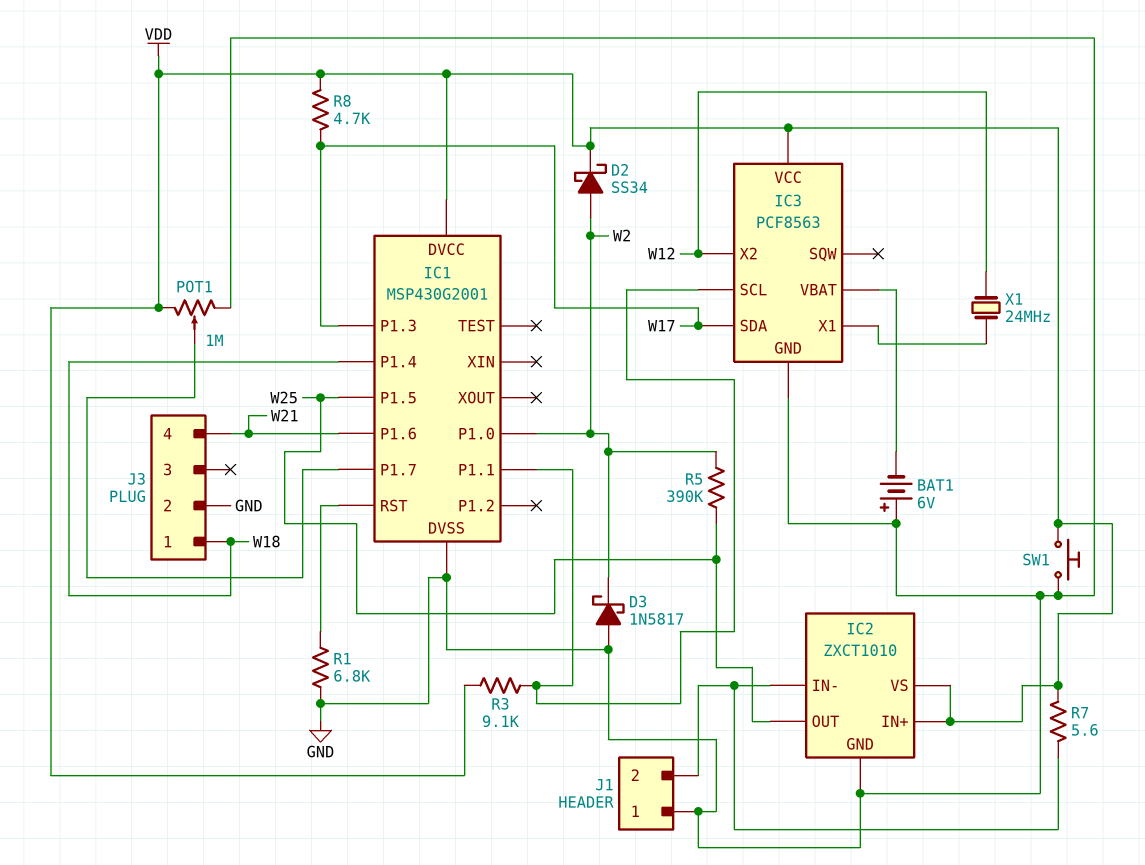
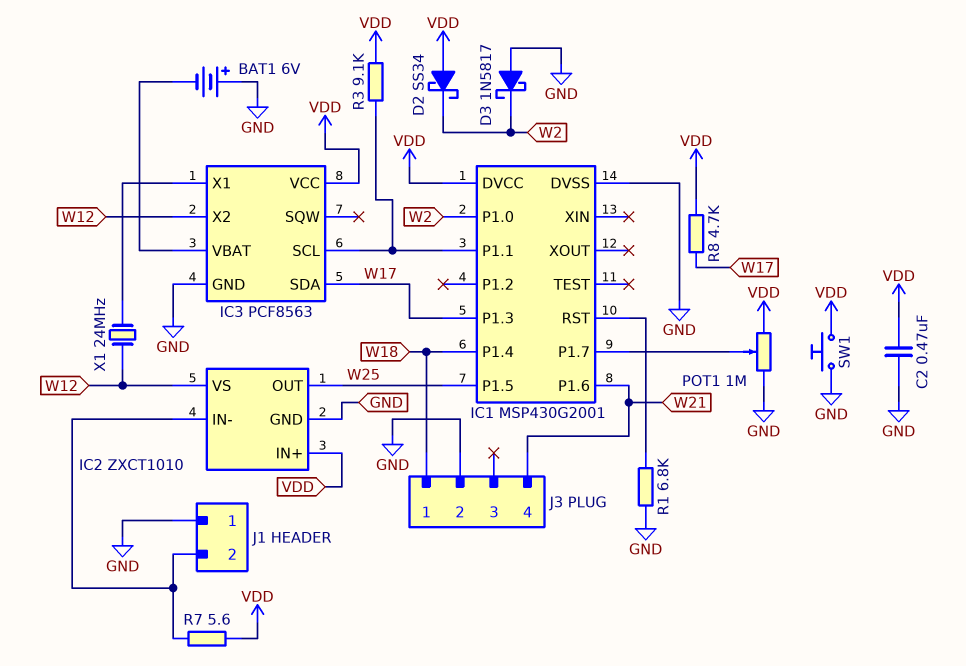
C2: none -> 470nF (GND, VDD)
D2: schottky SS34 (A W2, K VDD) -> schottky SS34 (A VDD, K W2)
IC2 pin VS: VDD -> W12
R5: 390k (W2, W25) -> none

